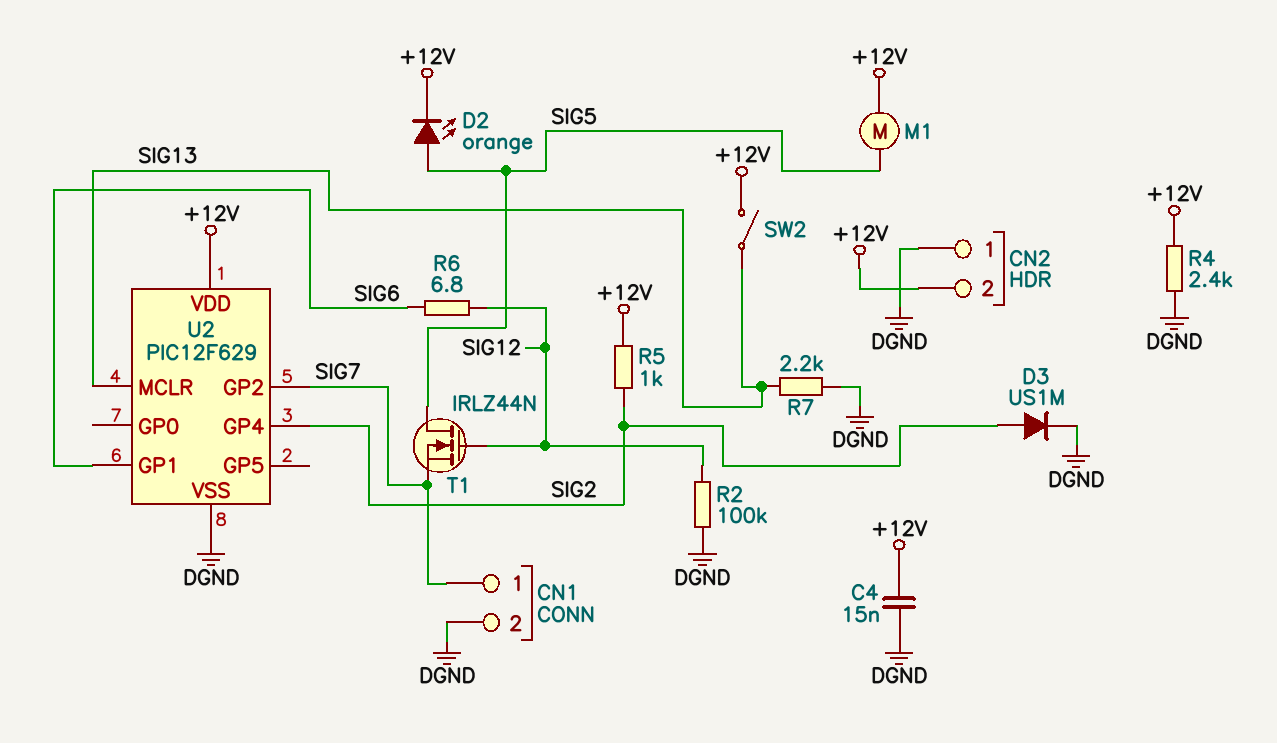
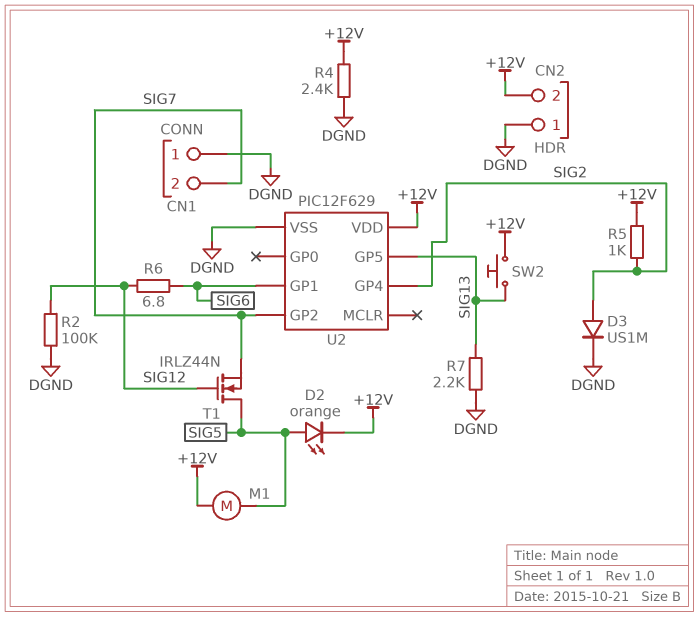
C4: 15nF (+12V, DGND) -> none
CN1 pin 1: SIG7 -> DGND
CN1 pin 2: DGND -> SIG7
SW2: switch (+12V, SIG13) -> button (+12V, SIG13)
U2 pin GP5: none -> SIG13
U2 pin MCLR: SIG13 -> none

